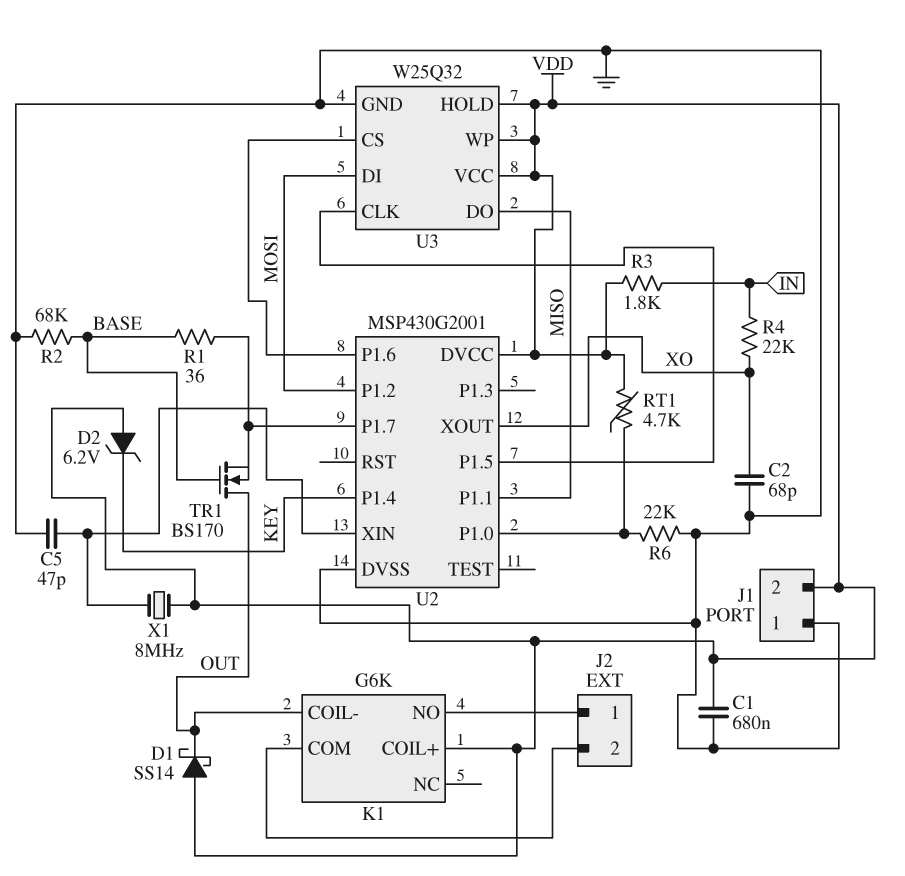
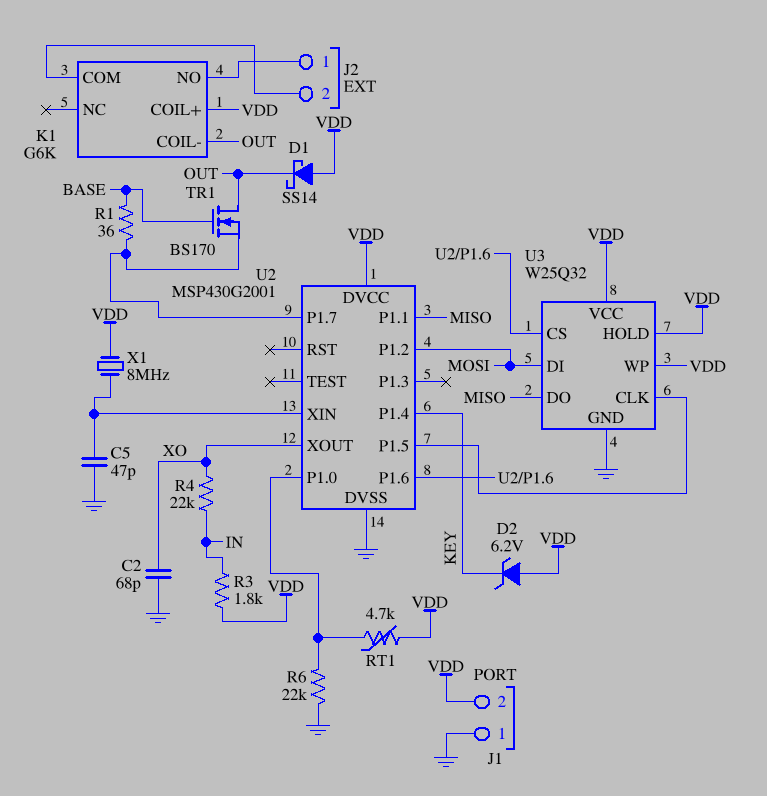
C1: 680nF (GND, VDD) -> none
R2: 68k (BASE, GND) -> none

